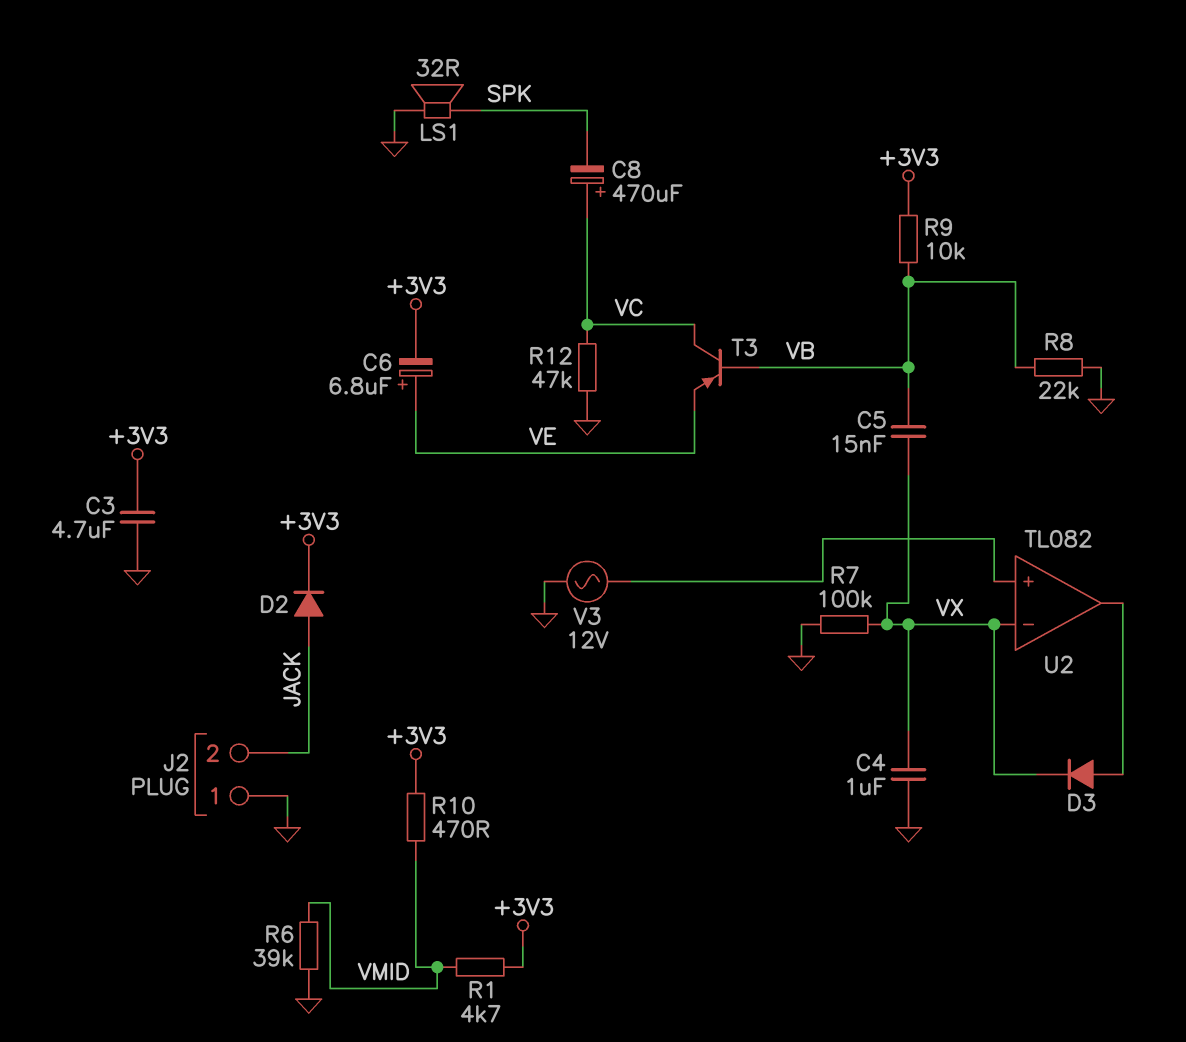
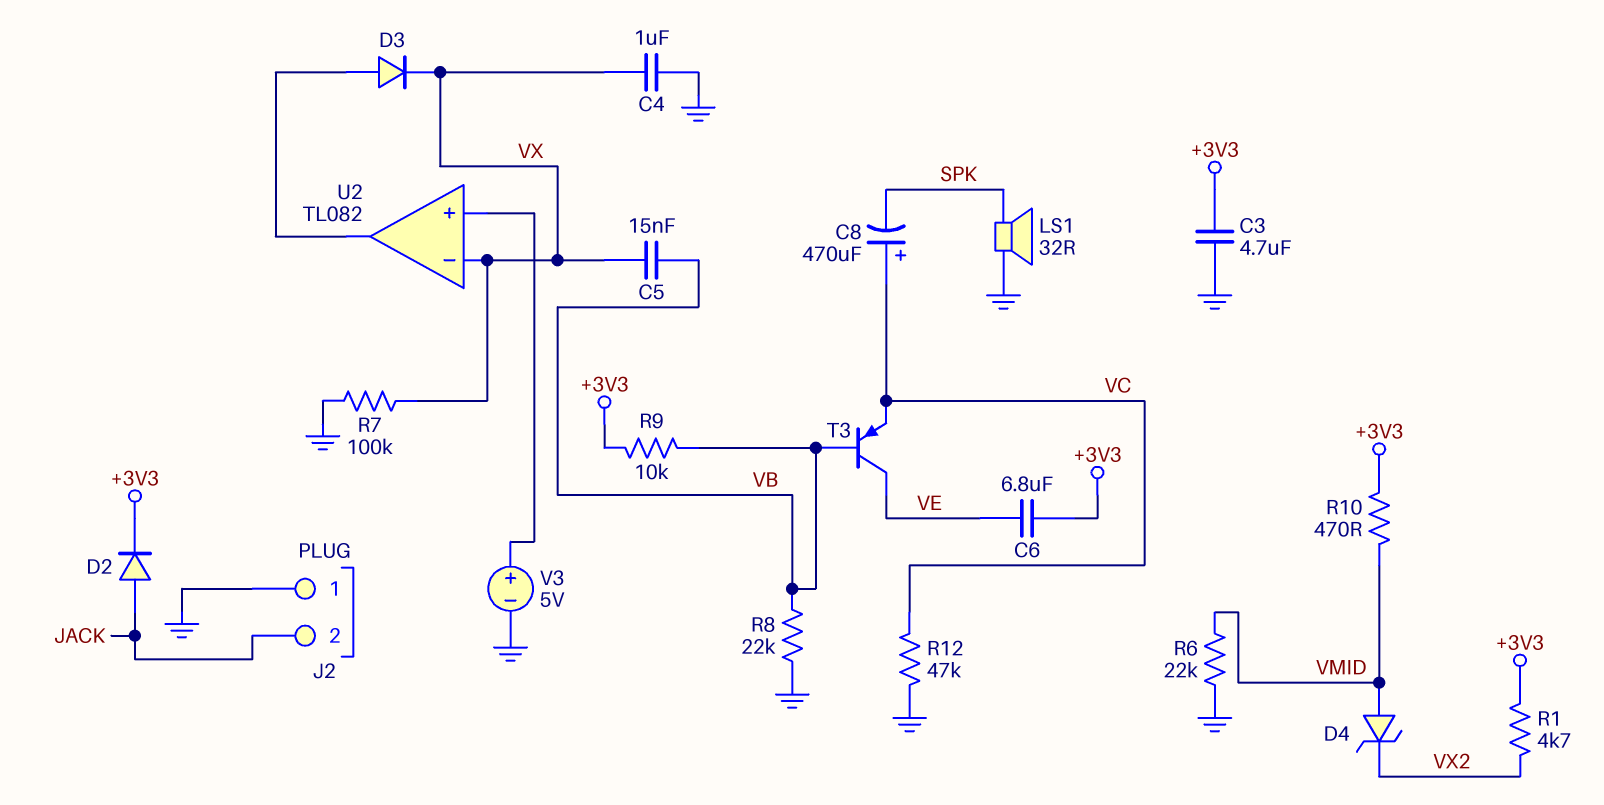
C6: 6.8uF (plus VE, minus +3V3) -> 6.8uF (+3V3, VE)
D4: none -> zener (A VMID, K VX2)
R1: 4.7k (+3V3, VMID) -> 4.7k (+3V3, VX2)
R6: 39k (GND, VMID) -> 22k (GND, VMID)
T3: PNP (B VB, C VC, E VE) -> PNP (B VB, C VE, E VC)
V3: AC 12V (GND, U2/in+) -> 5V (plus U2/in+, minus GND)

